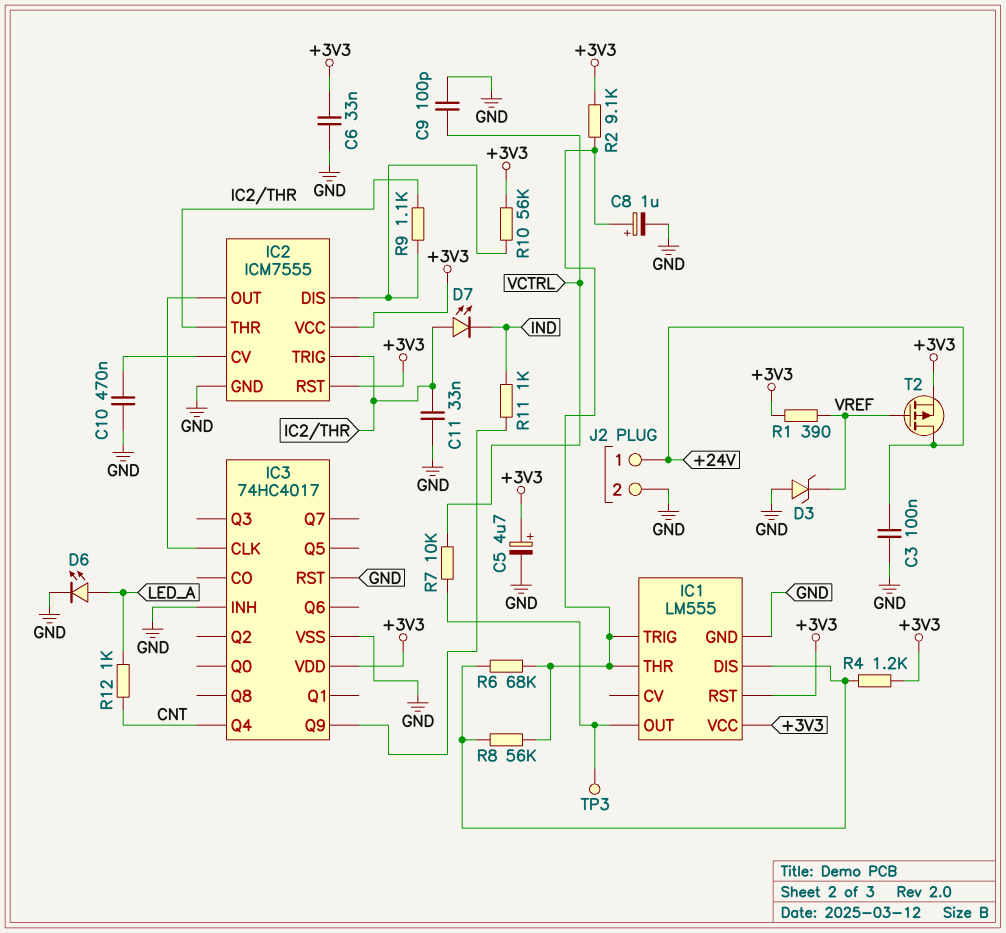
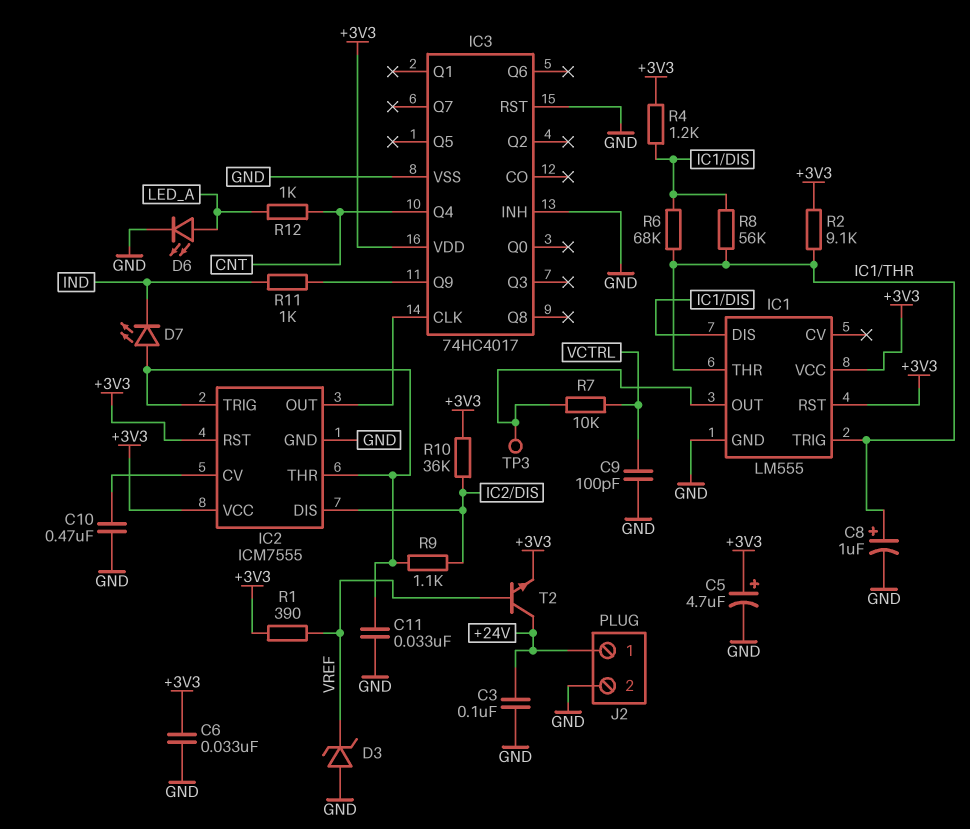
R10: 56k (+3V3, IC2/DIS) -> 36k (+3V3, IC2/DIS)
T2: PMOS (G VREF, D +24V, S +3V3) -> NPN (B VREF, C +24V, E +3V3)

